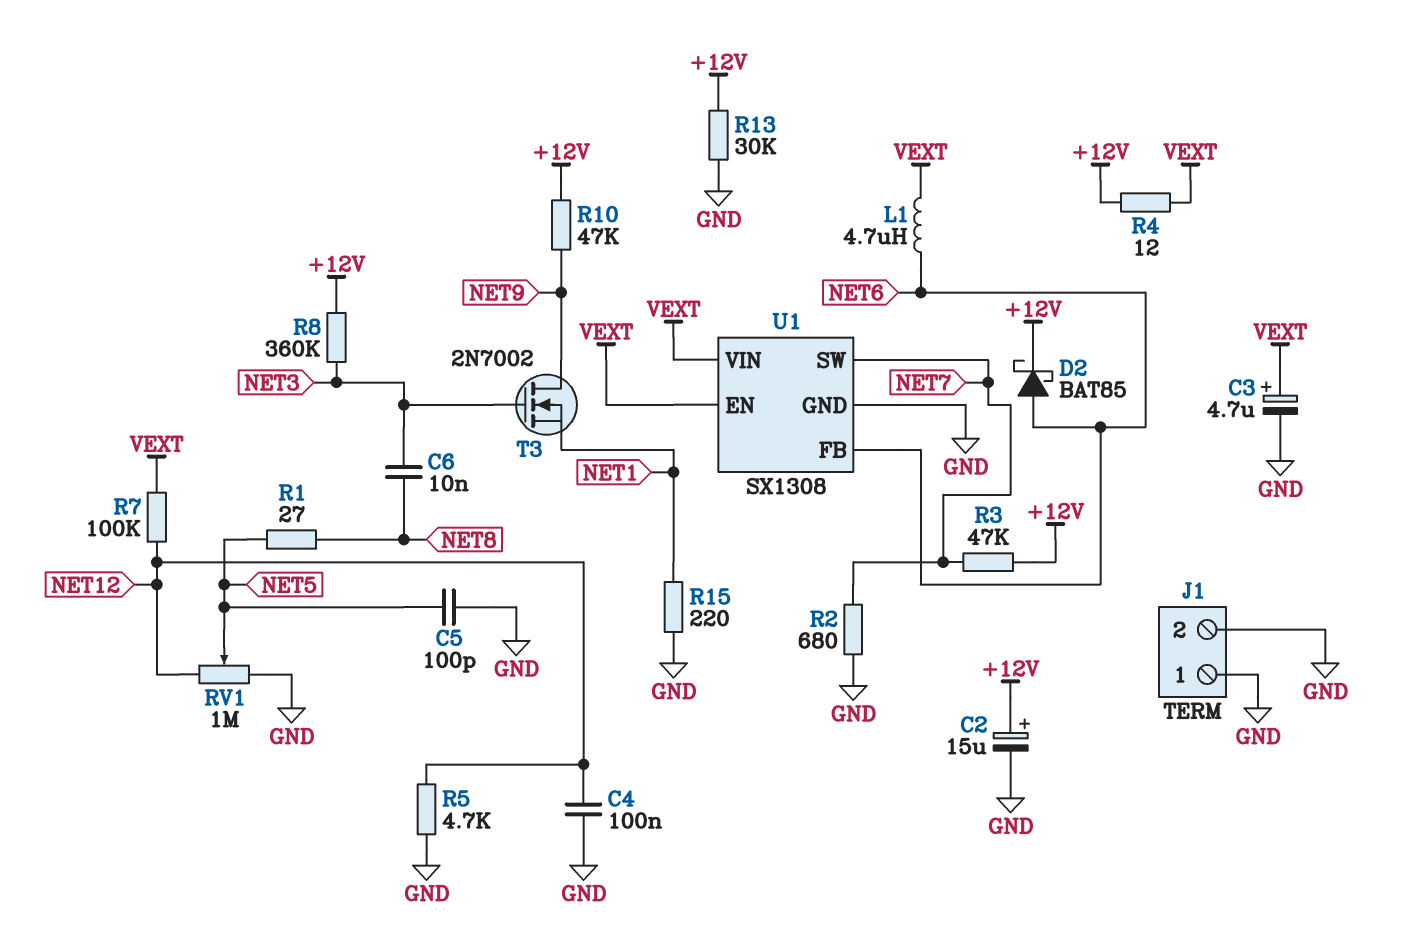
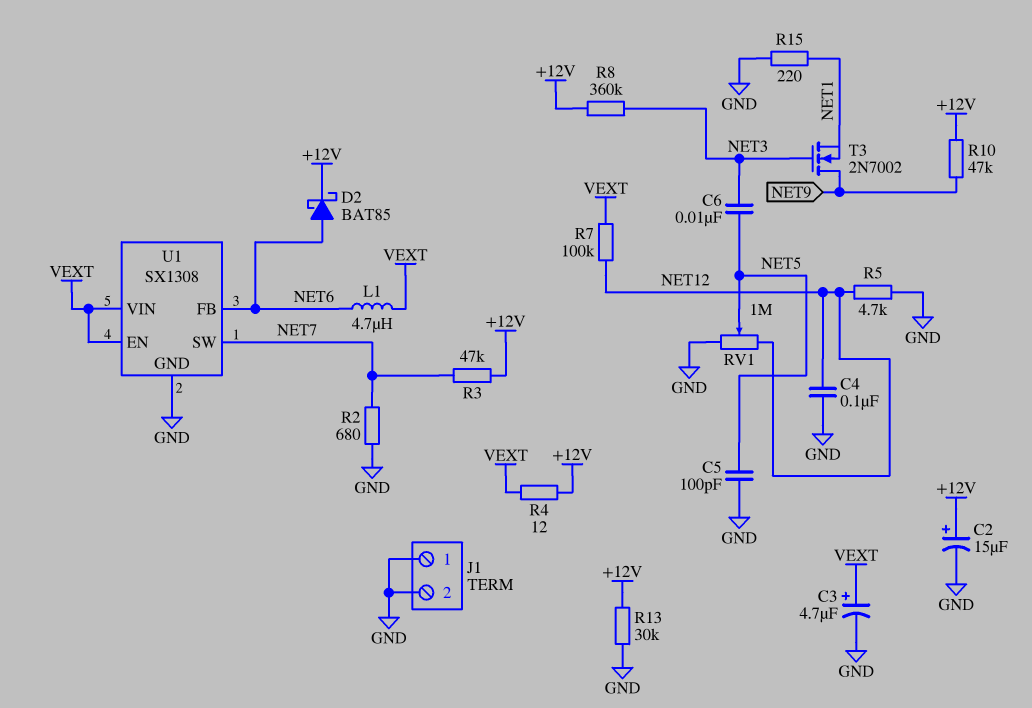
C6: 10nF (NET3, NET8) -> 10nF (NET3, NET5)
R1: 27 (NET5, NET8) -> none

